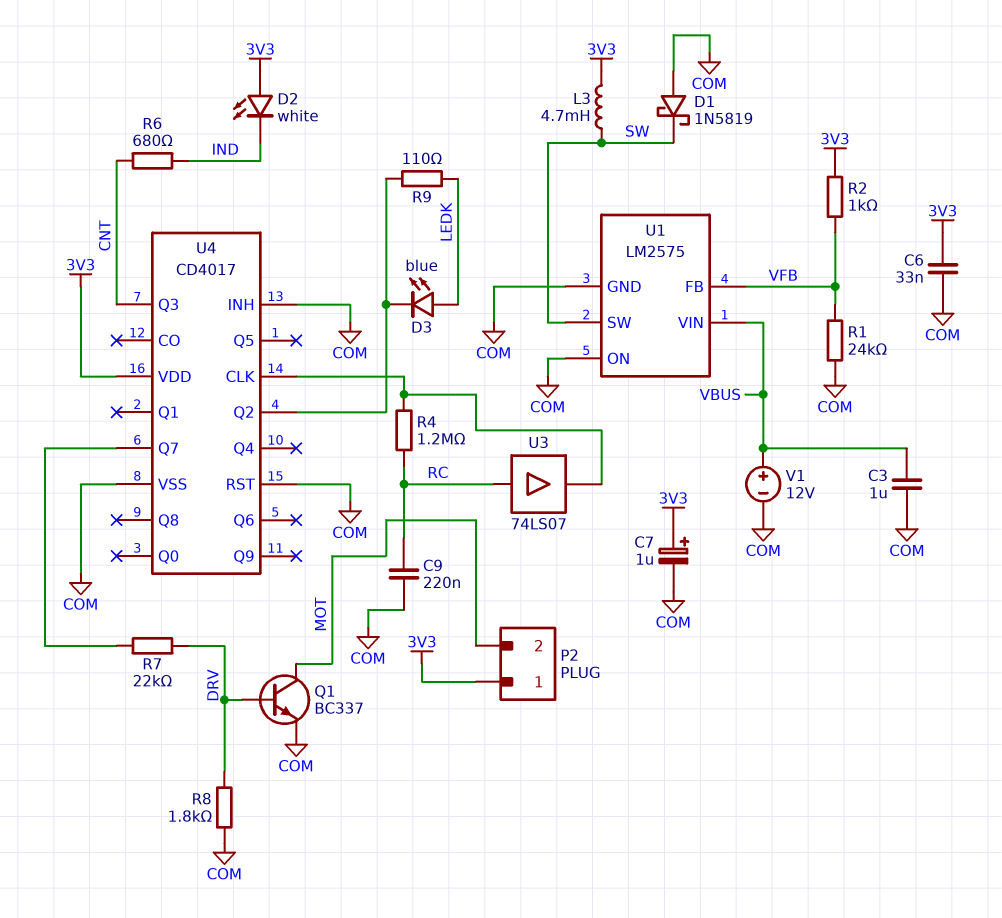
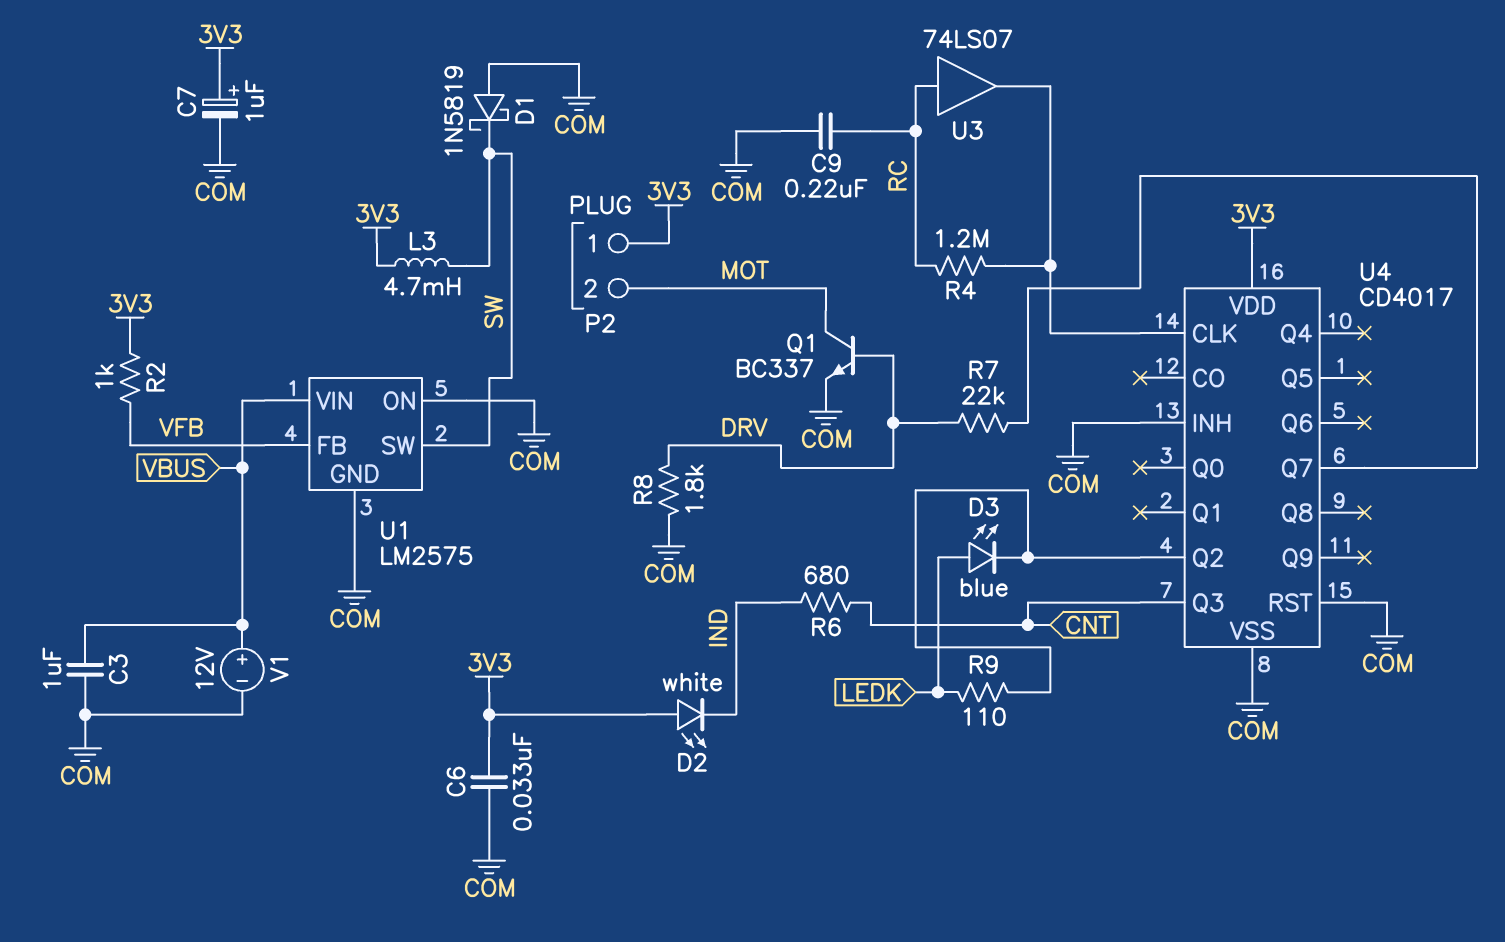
R1: 24k (COM, VFB) -> none

